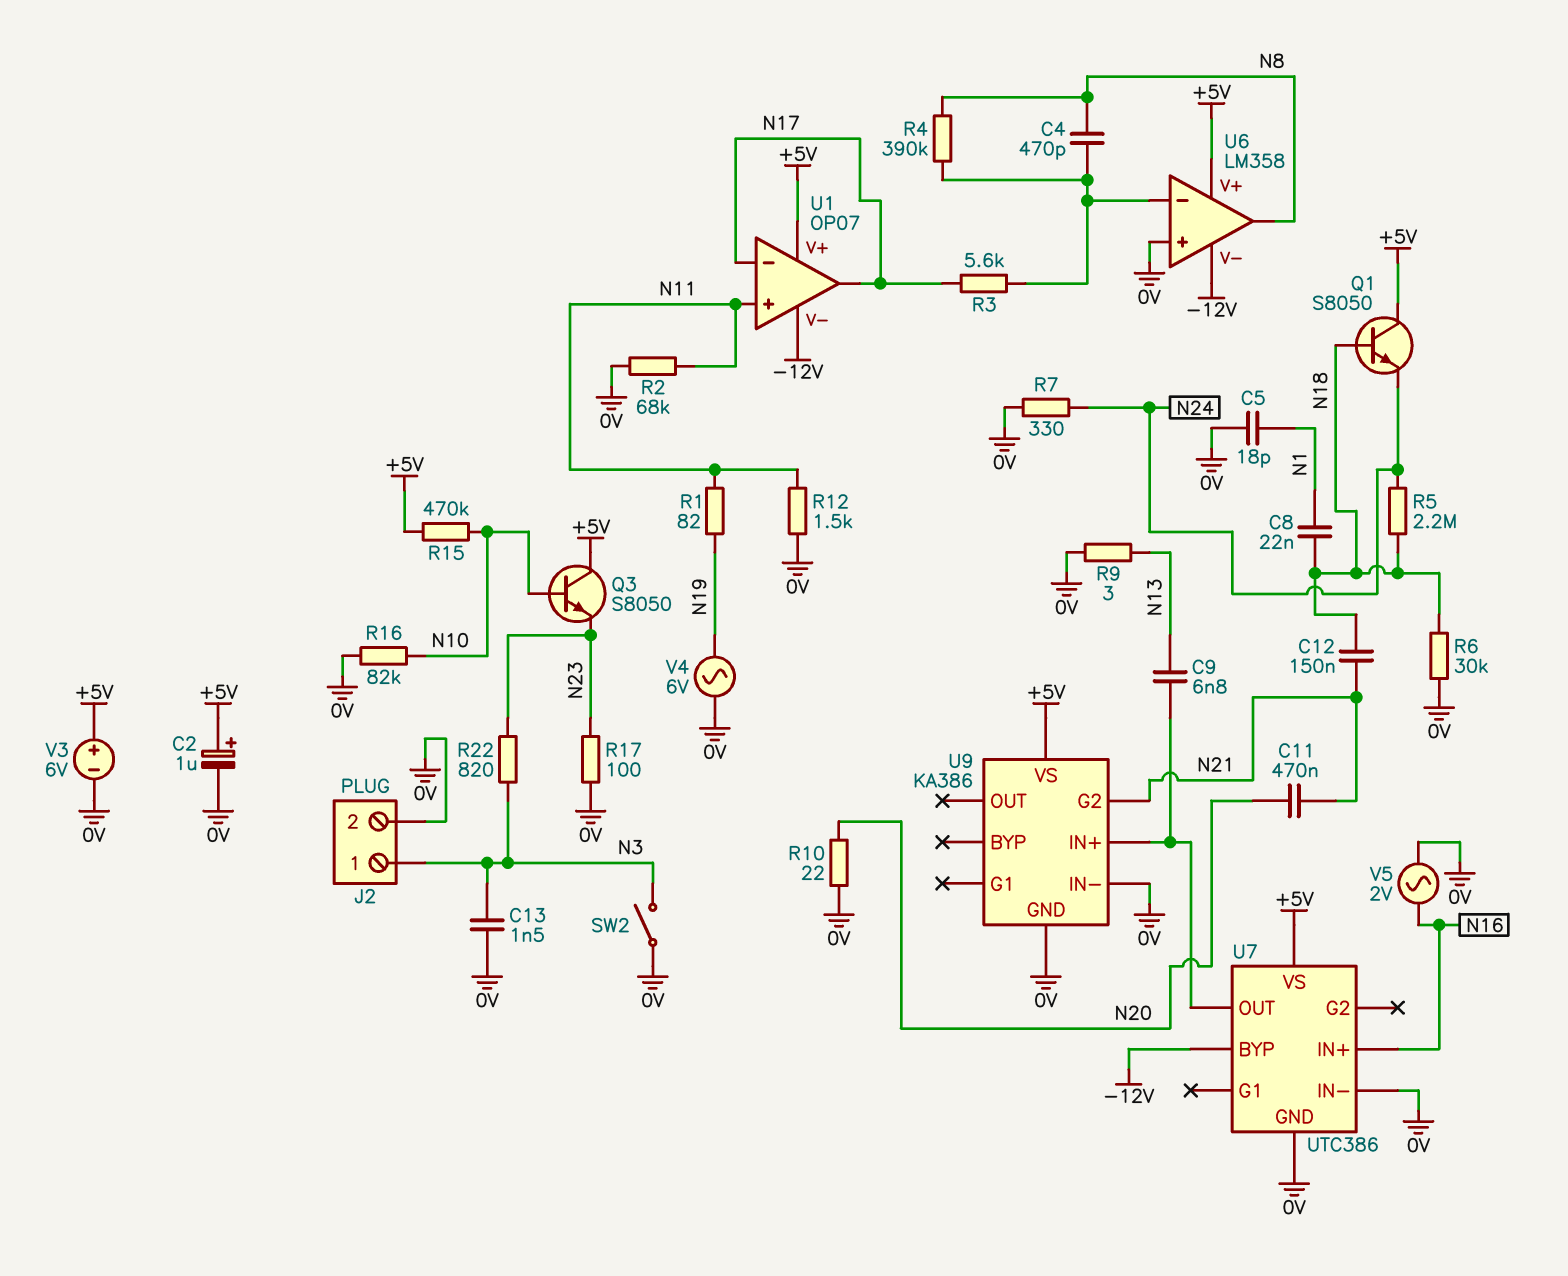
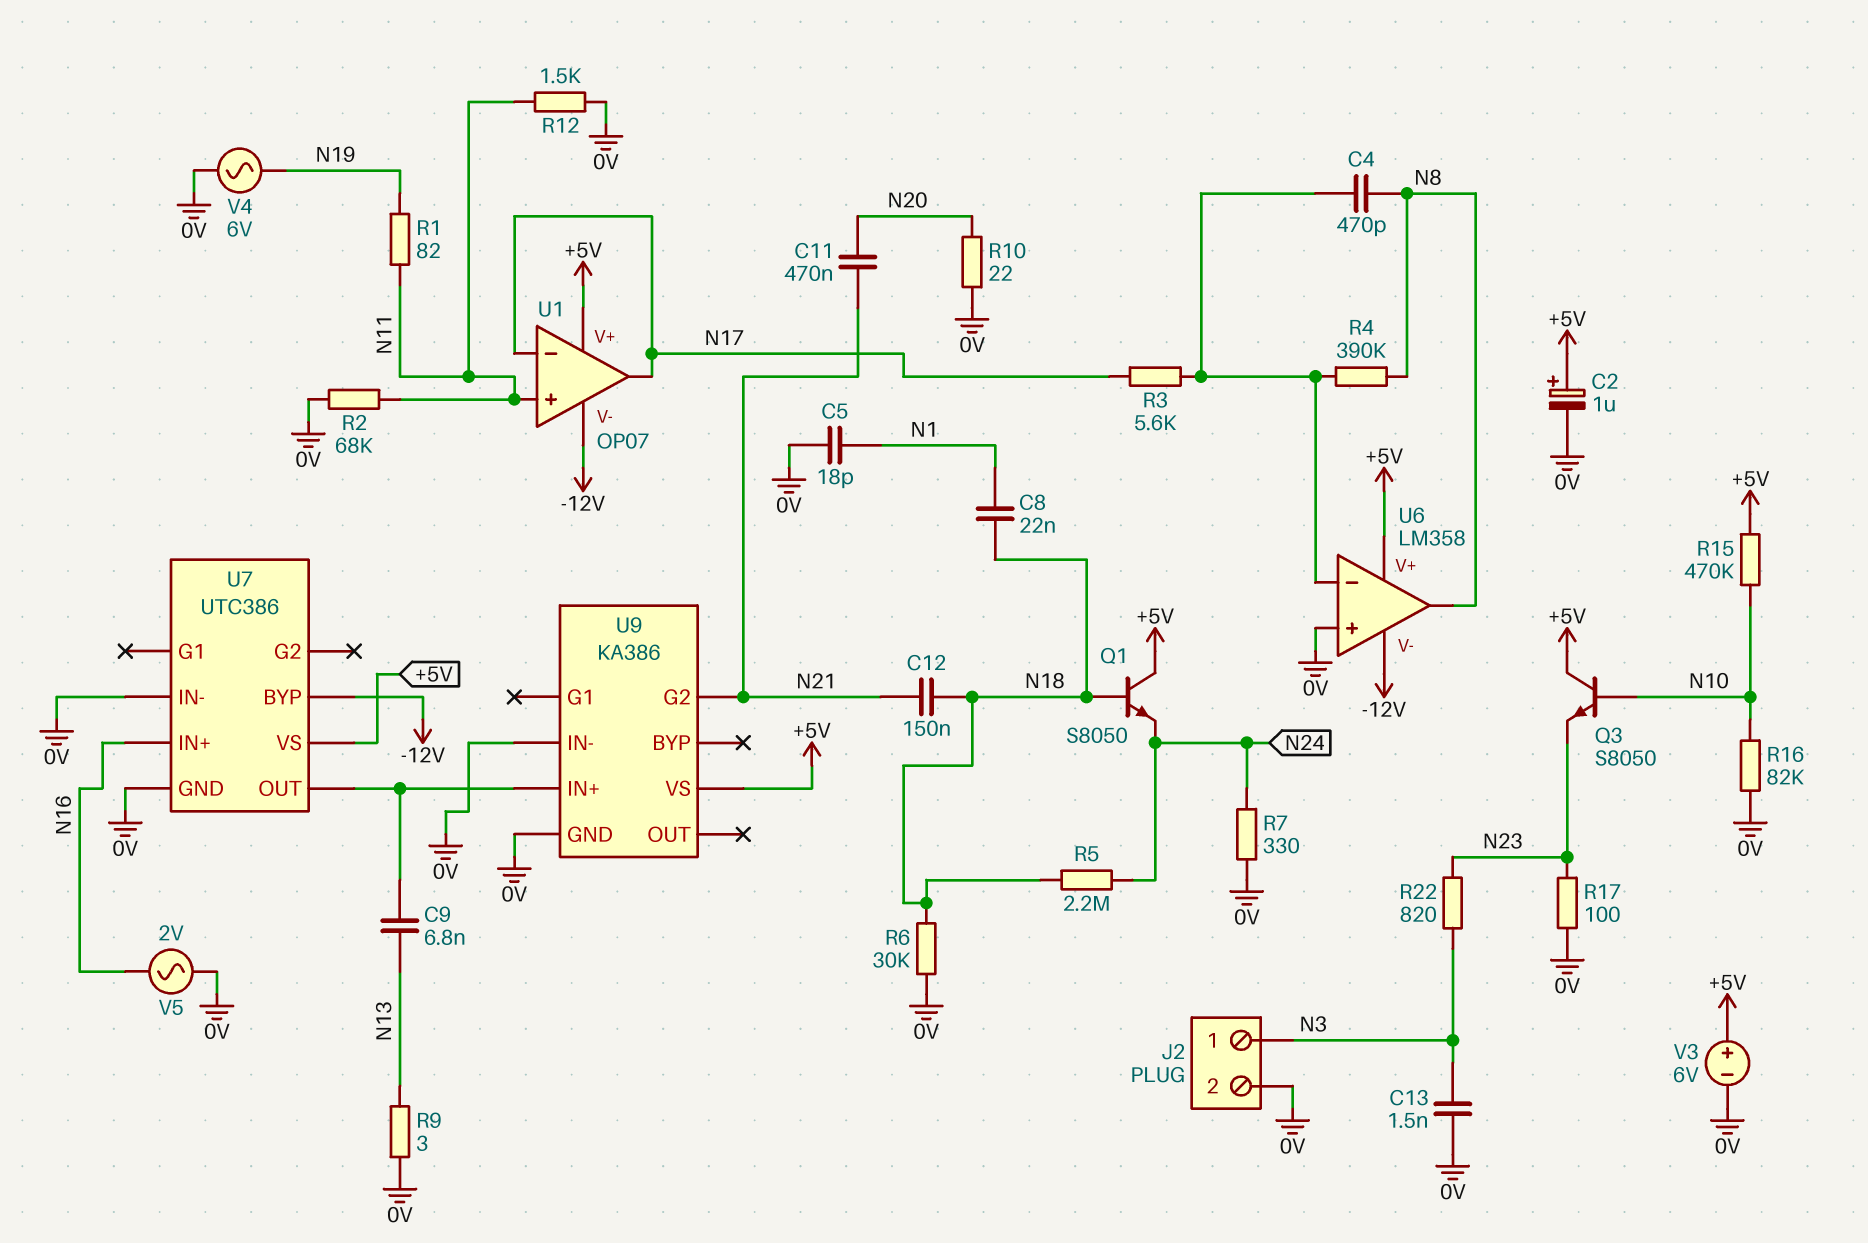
SW2: switch (0V, N3) -> none

